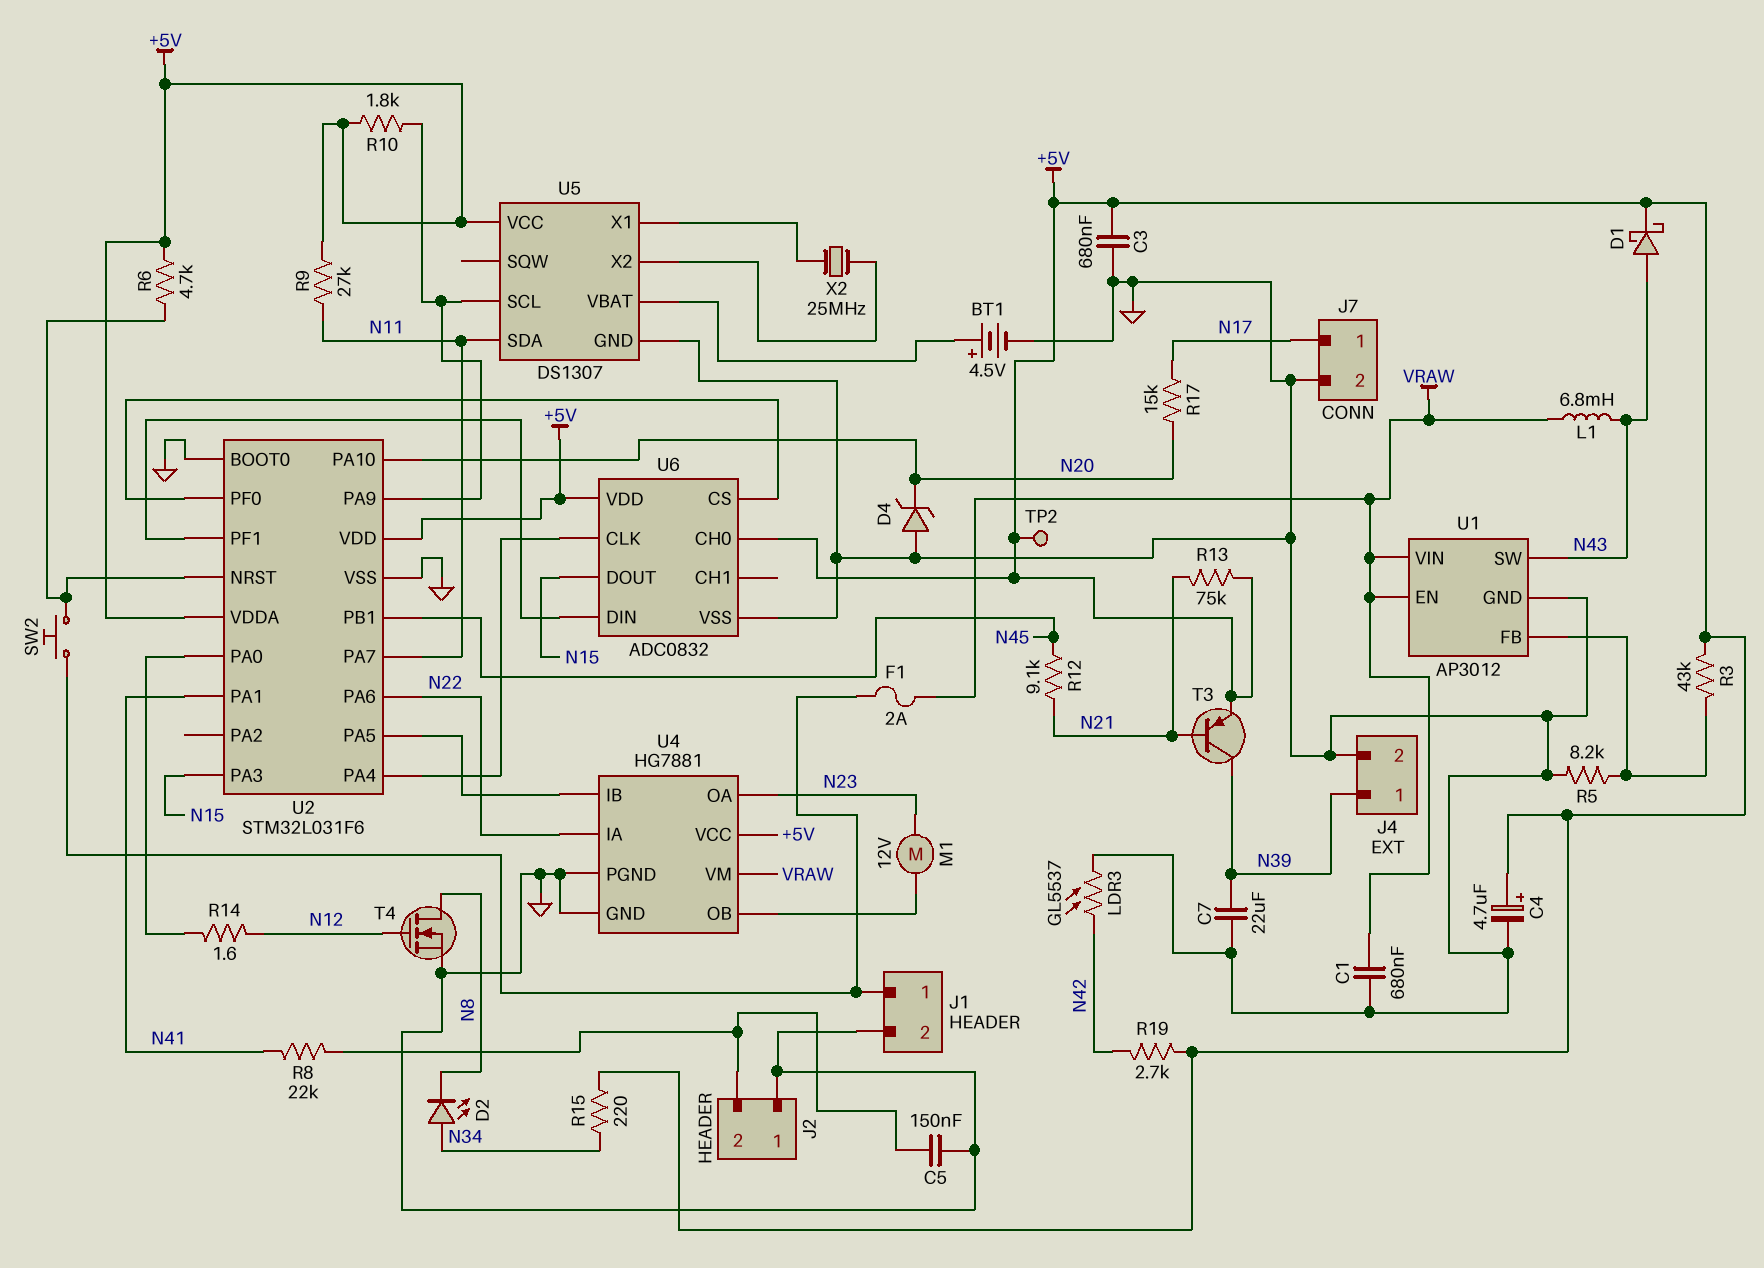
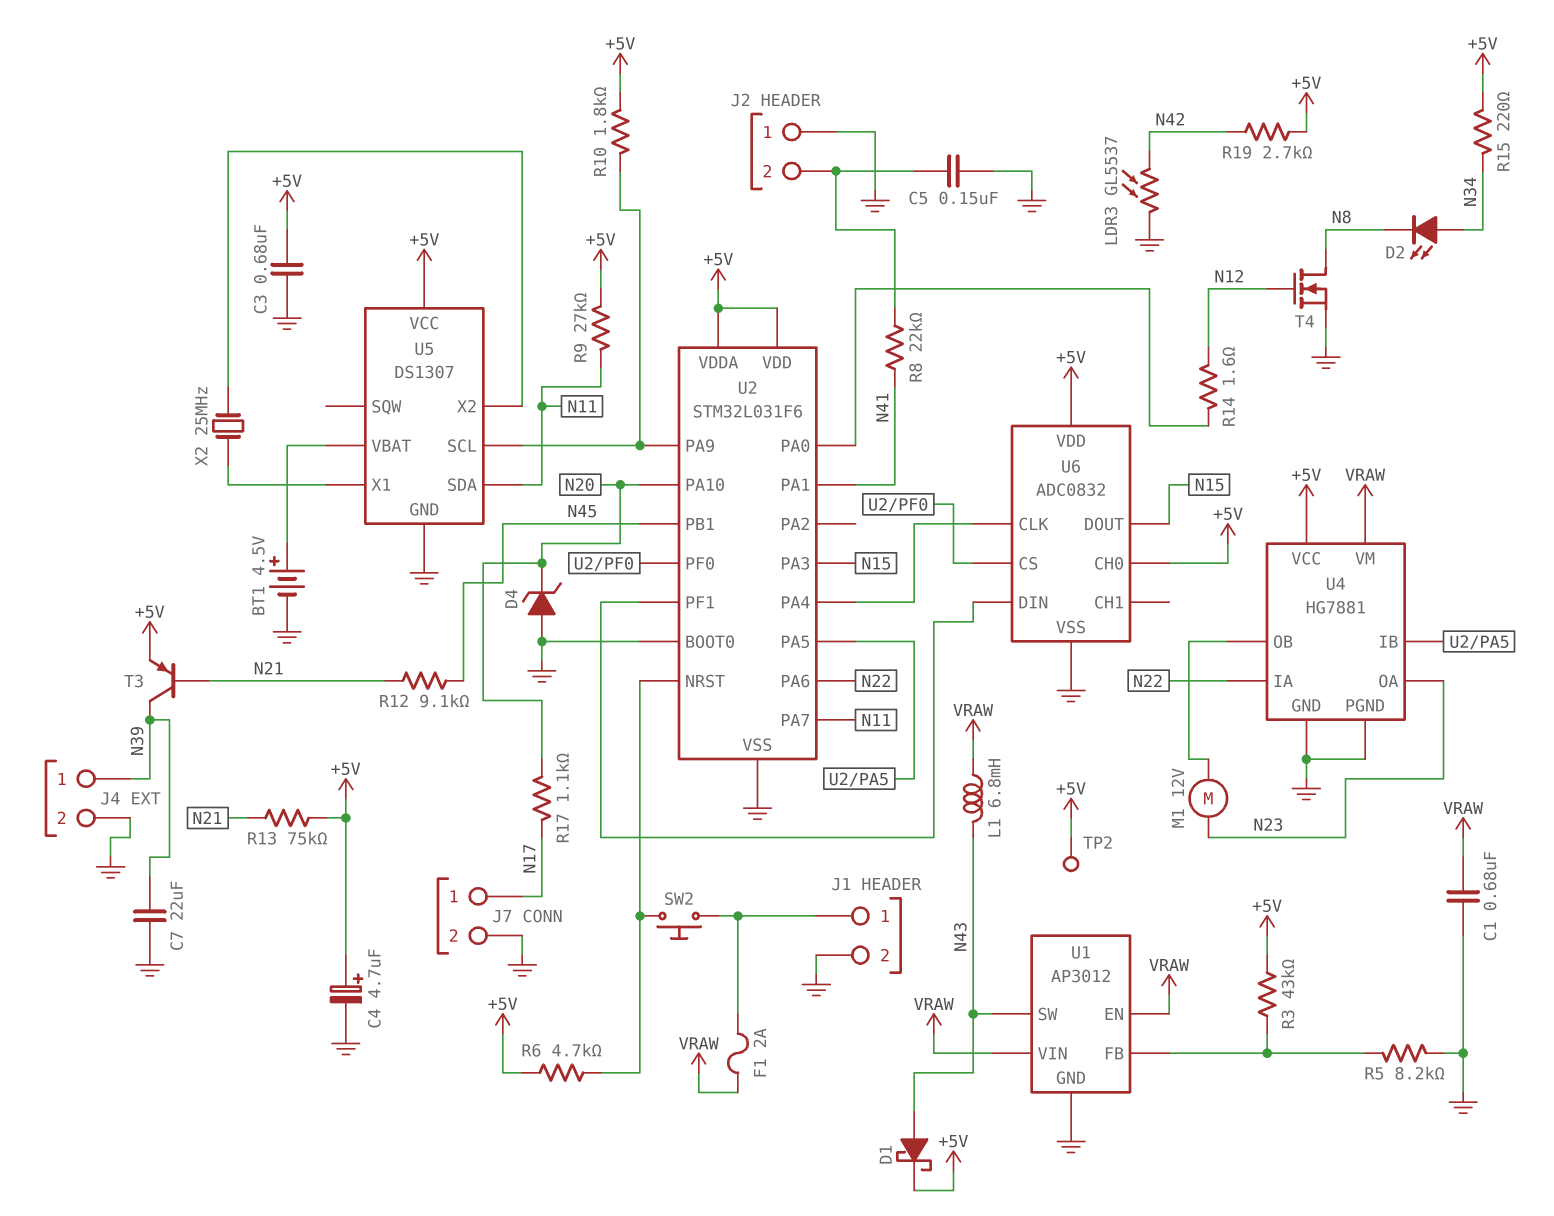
R17: 15k (N17, N20) -> 1.1k (N17, N20)

